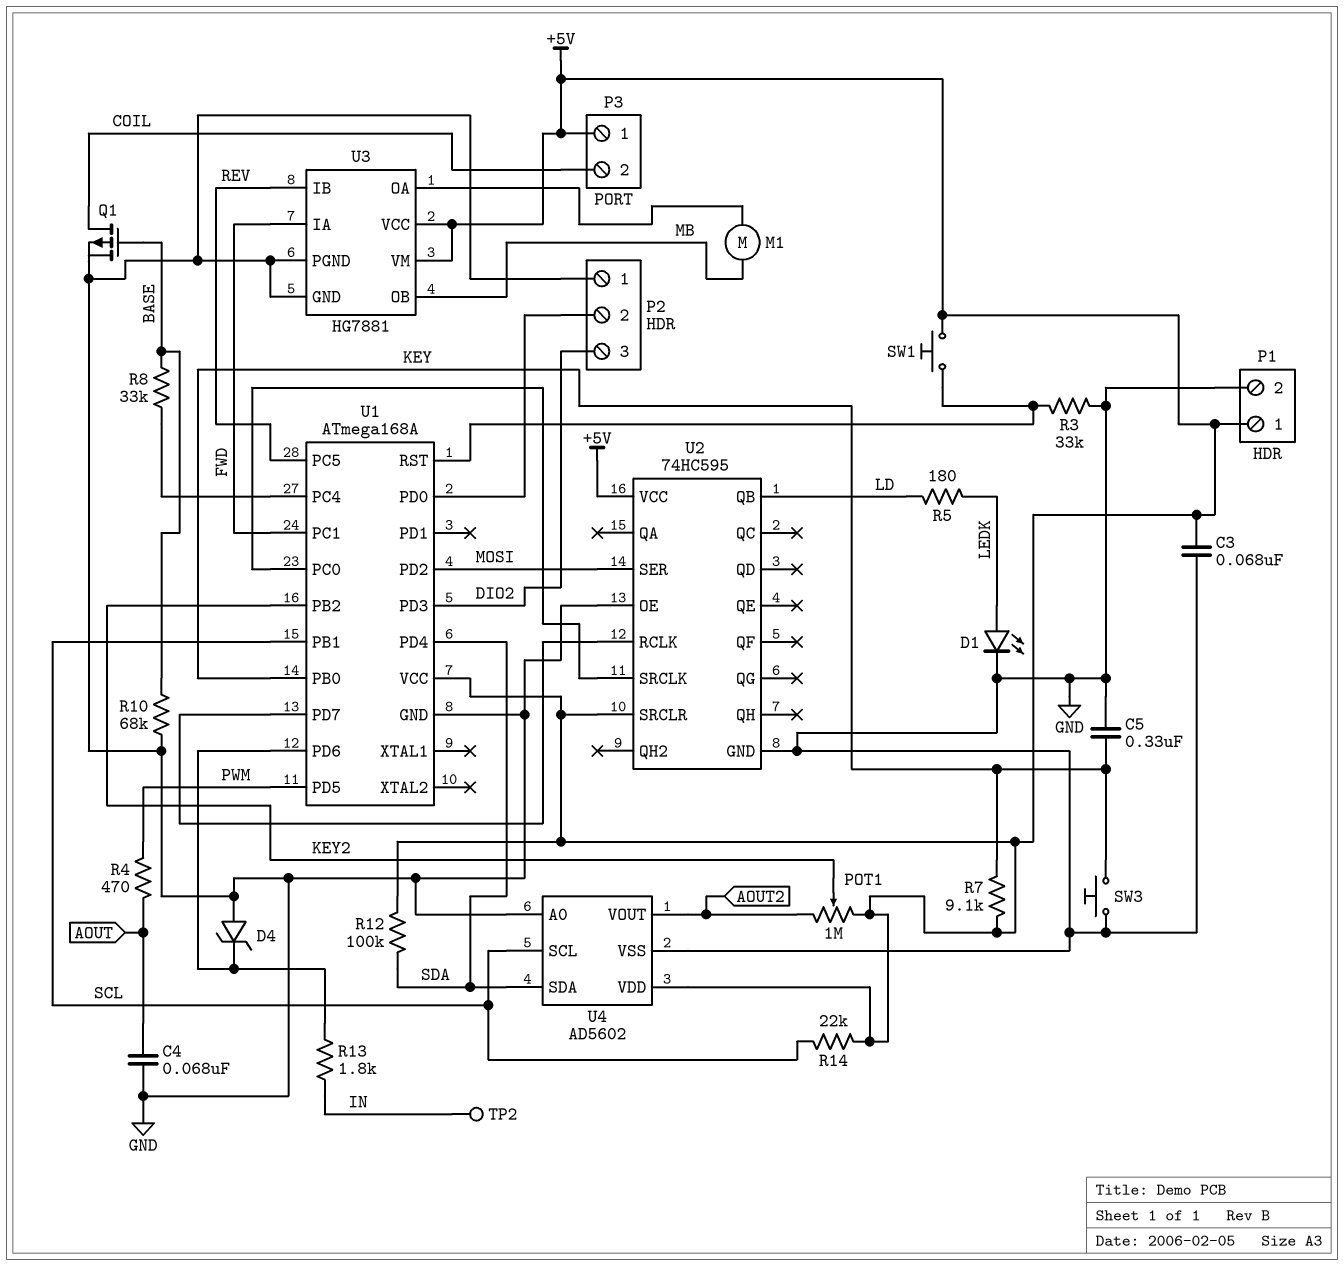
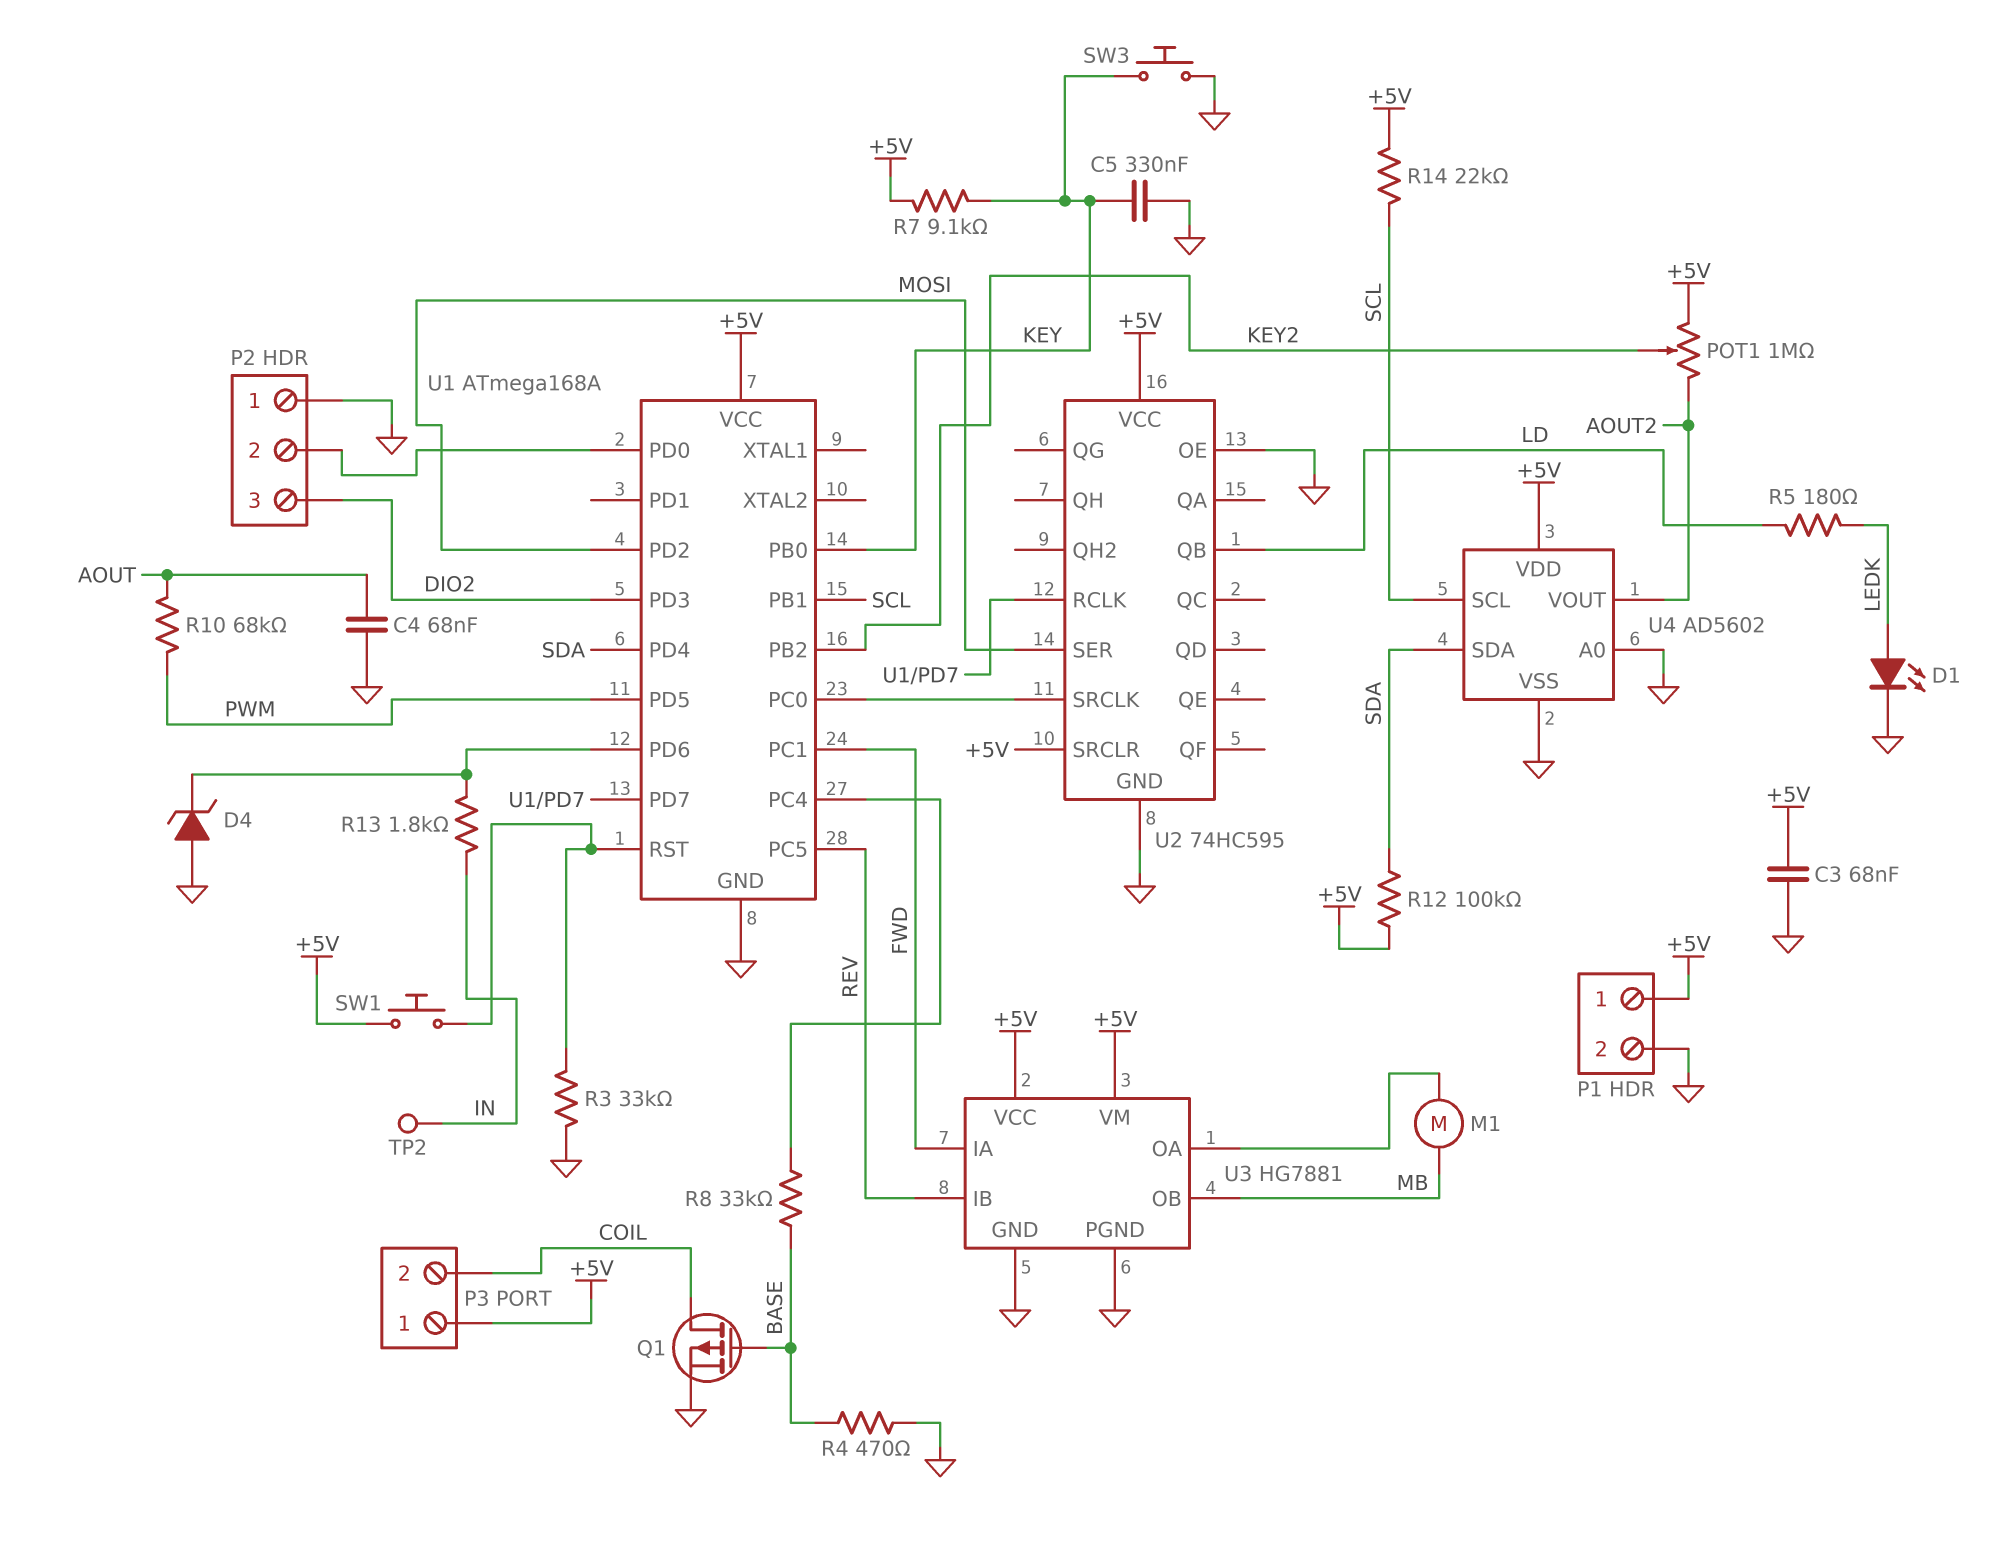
R4: 470 (AOUT, PWM) -> 470 (BASE, GND)
R10: 68k (BASE, GND) -> 68k (AOUT, PWM)

